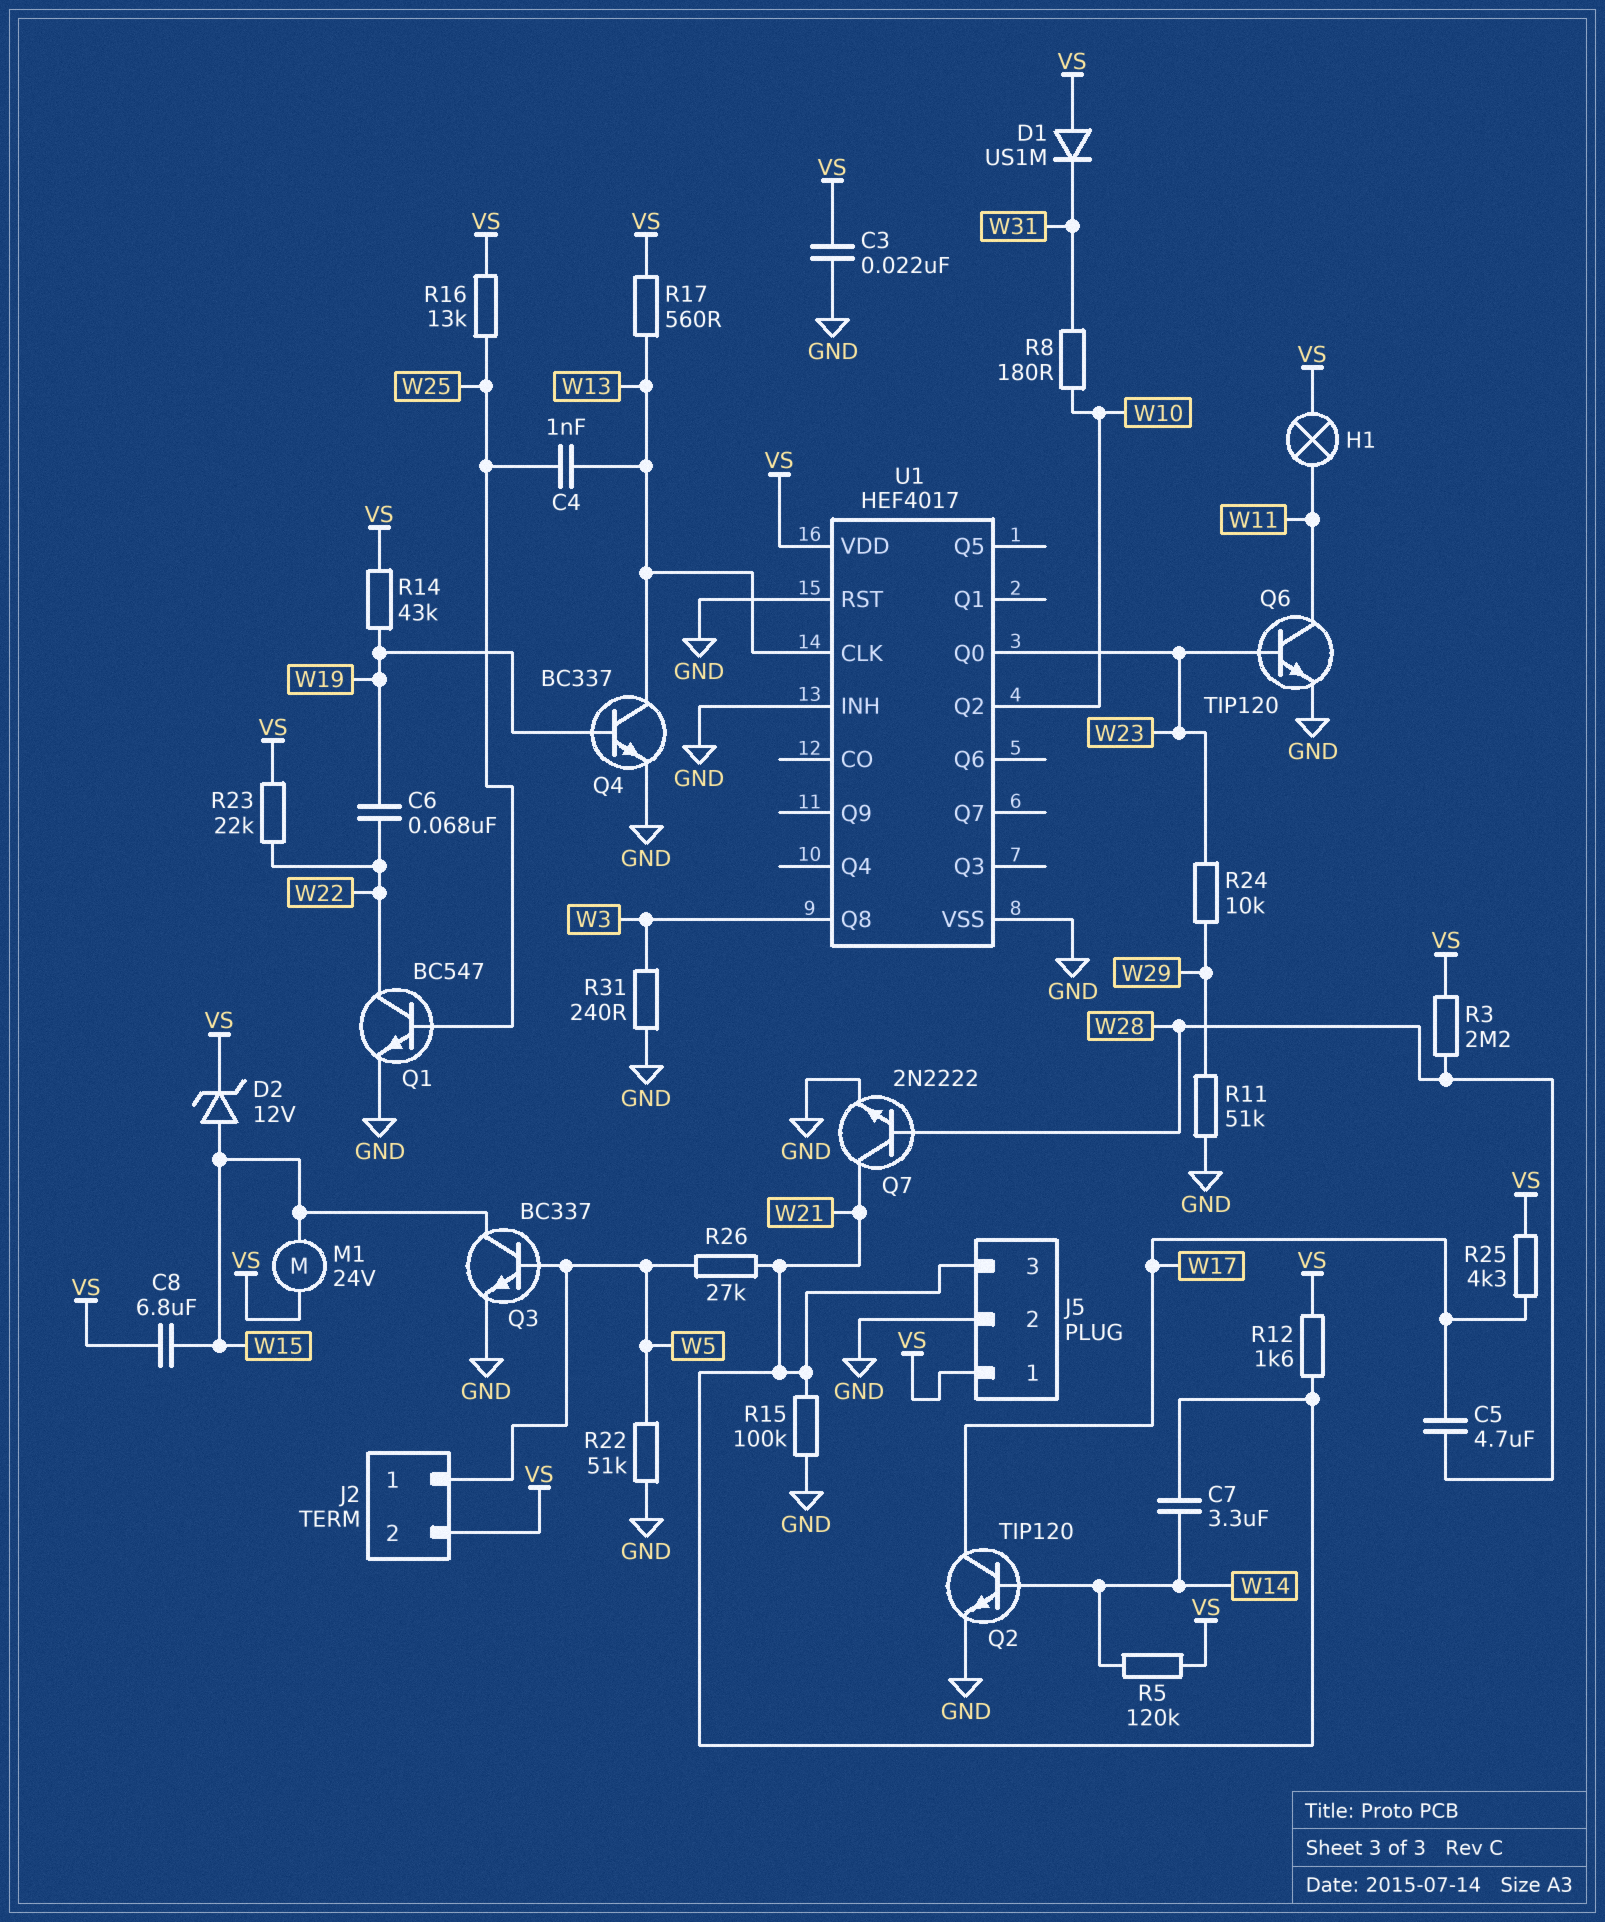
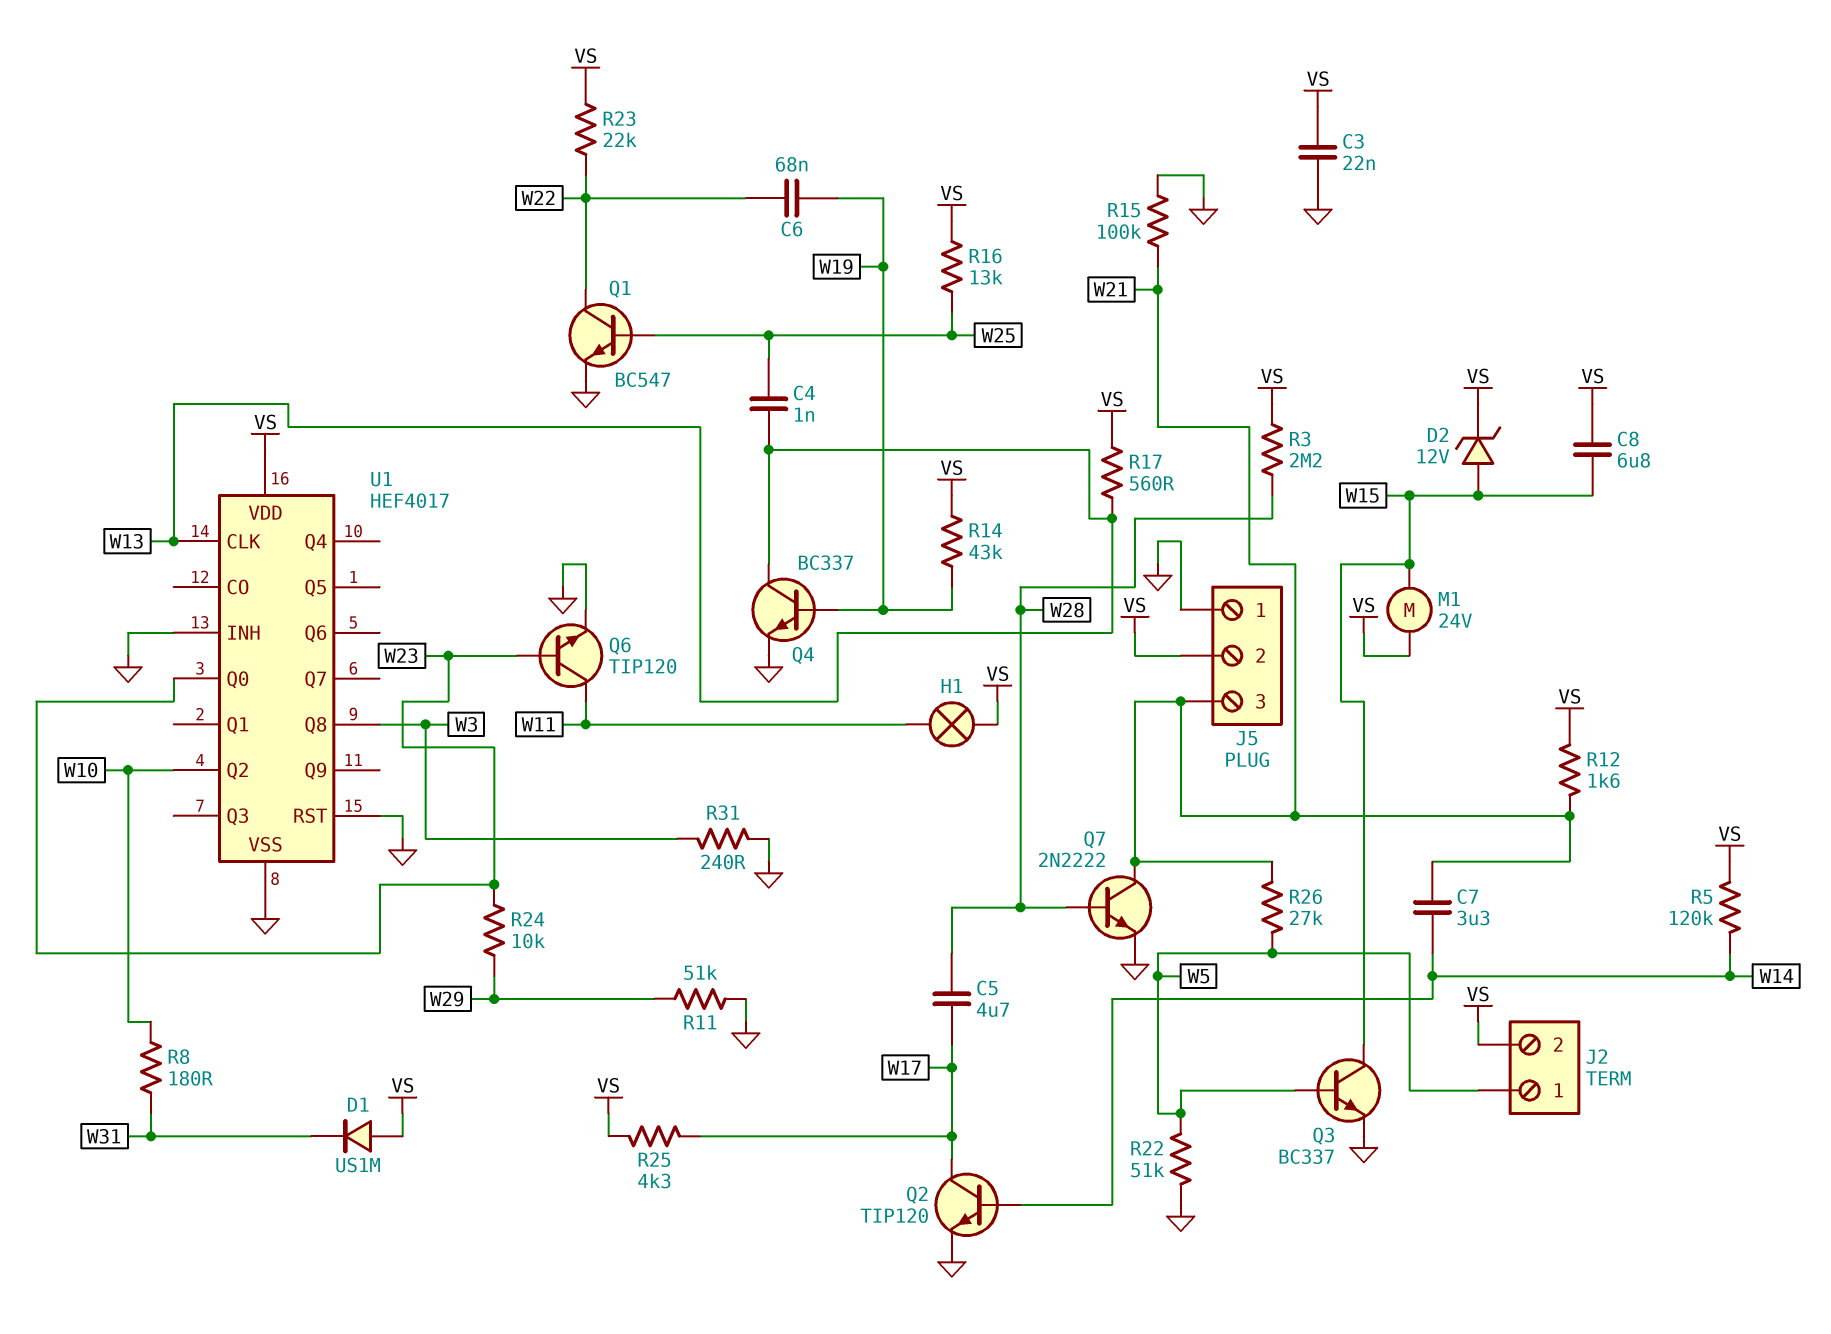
J5 pin 1: VS -> GND
J5 pin 2: GND -> VS

